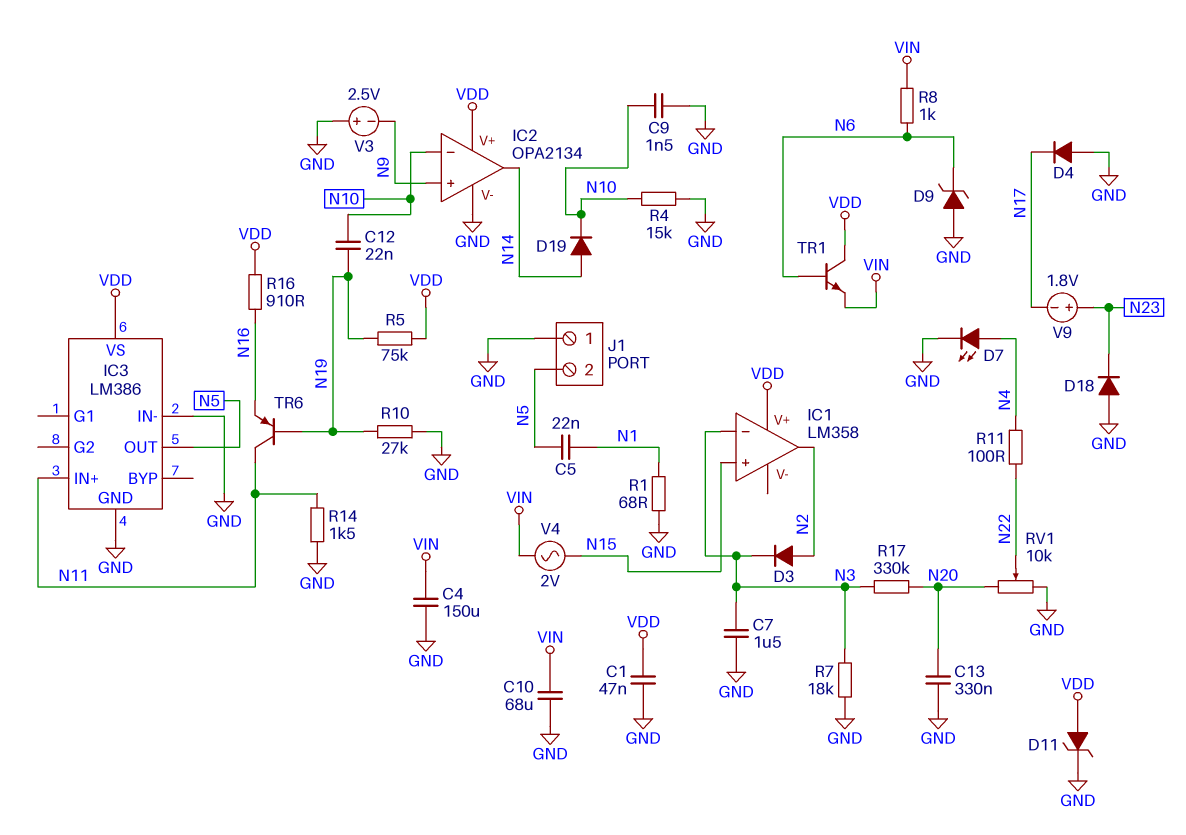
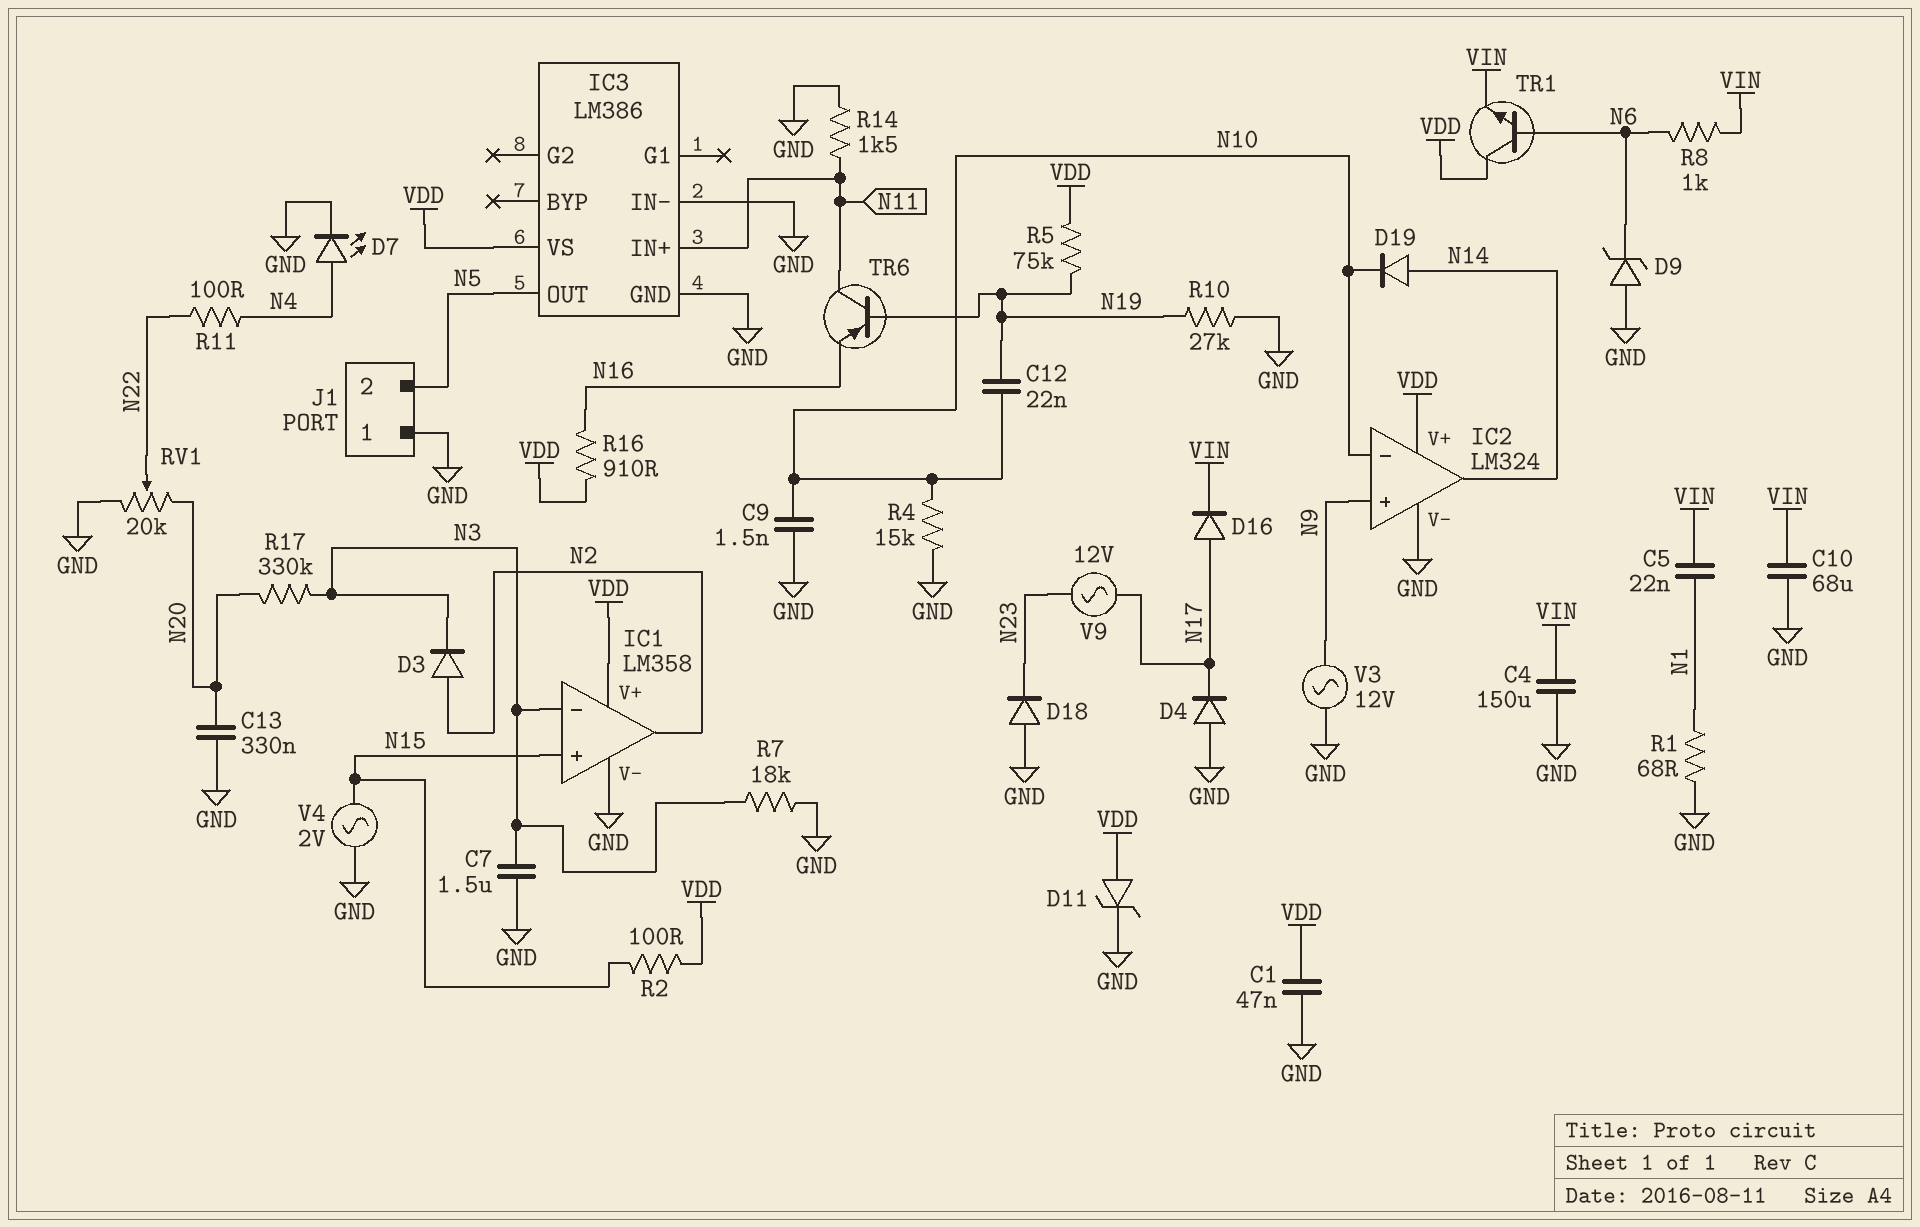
C5: 22nF (N1, N5) -> 22nF (N1, VIN)
D16: none -> diode (A N17, K VIN)
IC1 pin V-: none -> GND
IC2: OPA2134 -> LM324
R2: none -> 100 (N15, VDD)
RV1: 10k (GND, N20, wiper N22) -> 20k (GND, N20, wiper N22)
V3: 2.5V (plus GND, minus N9) -> AC 12V (GND, N9)
V4: AC 2V (N15, VIN) -> AC 2V (GND, N15)
V9: 1.8V (plus N23, minus N17) -> AC 12V (N17, N23)

